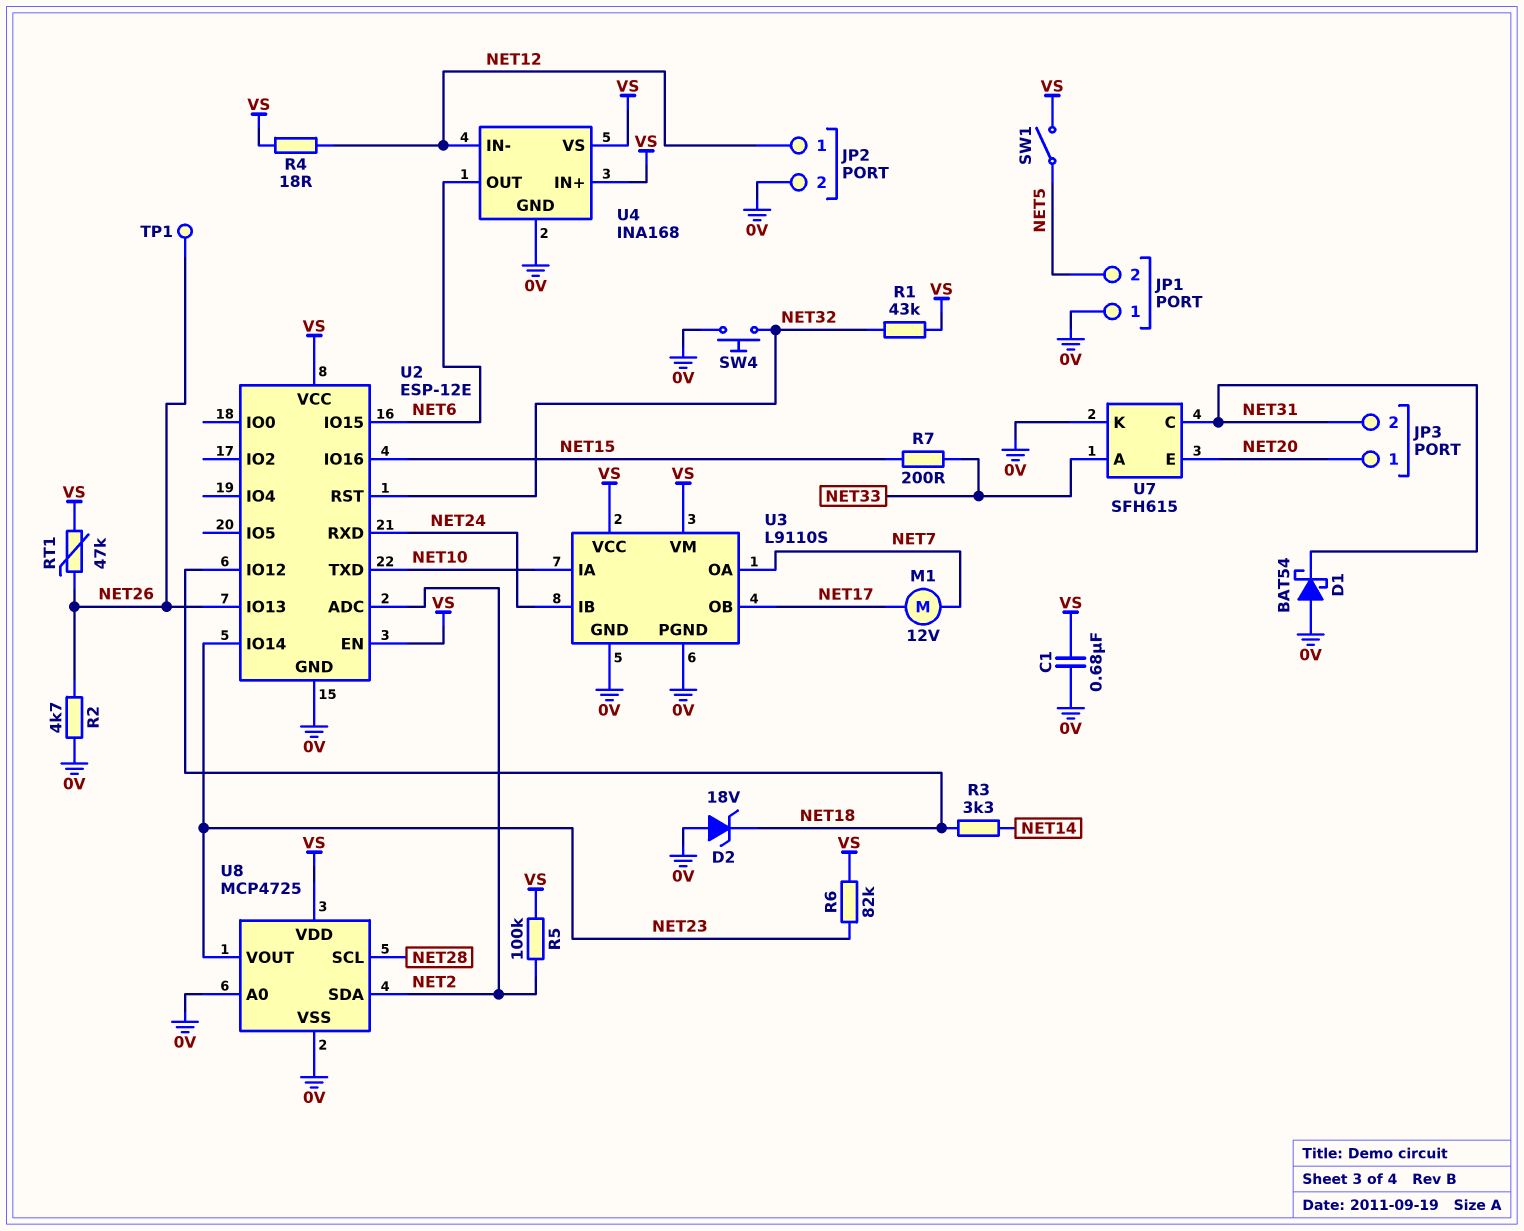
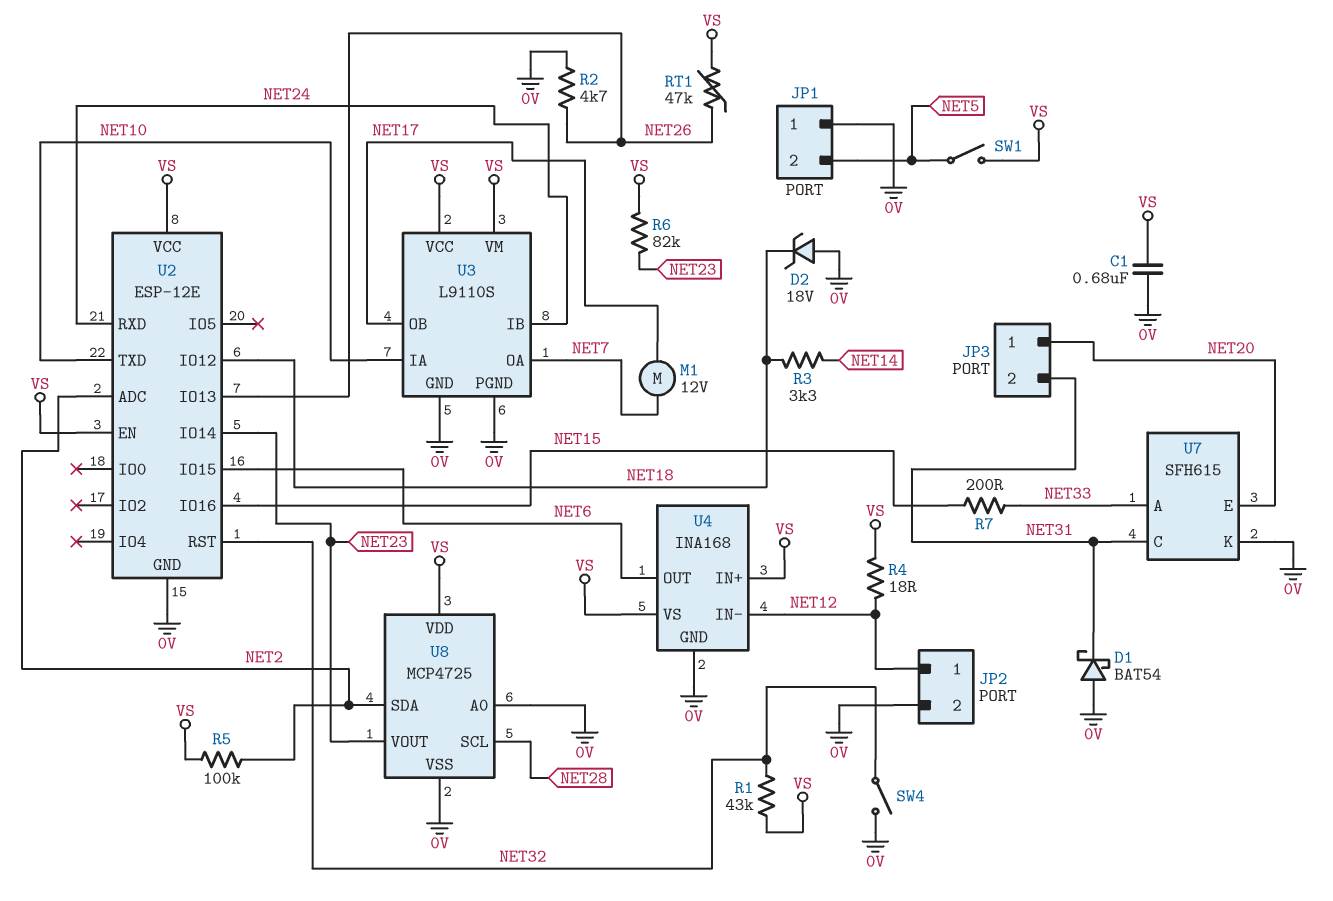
SW4: button (0V, NET32) -> switch (0V, NET32)
TP1: test point (NET26) -> none

